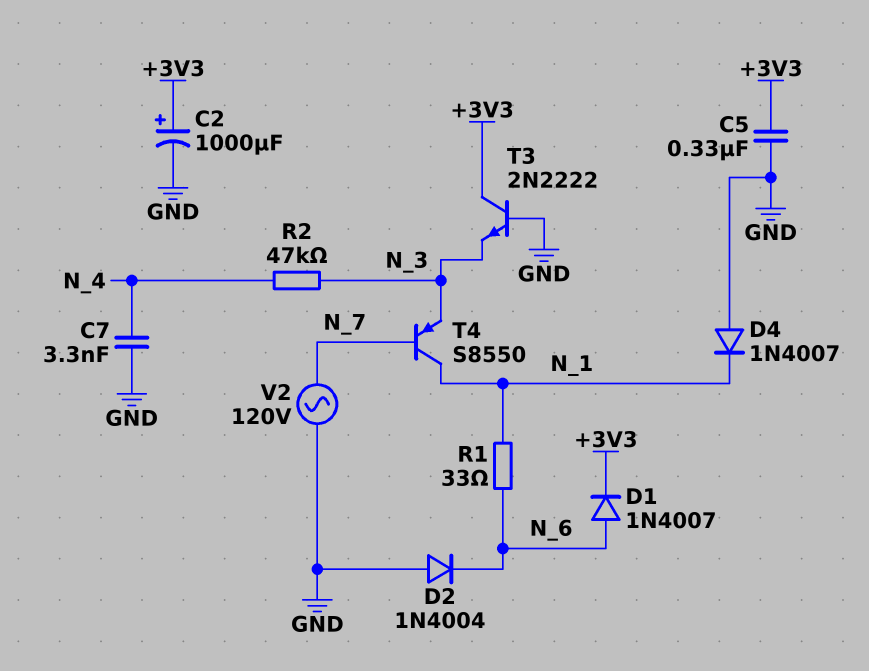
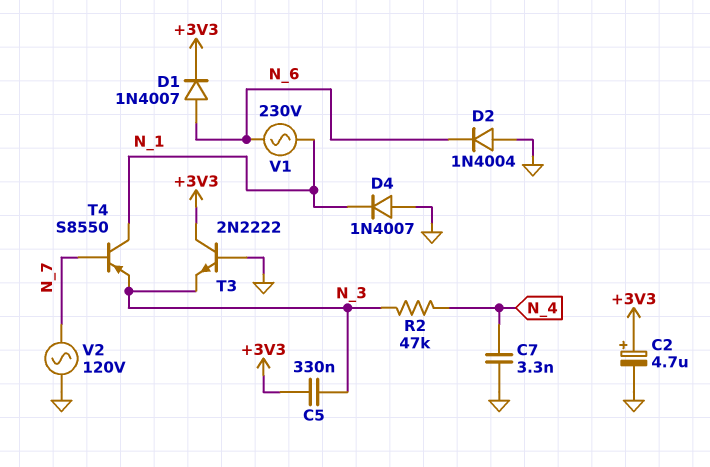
C2: 1000uF (plus +3V3, minus GND) -> 4.7uF (plus +3V3, minus GND)
C5: 330nF (+3V3, GND) -> 330nF (+3V3, N_3)
R1: 33 (N_1, N_6) -> none
V1: none -> AC 230V (N_1, N_6)

